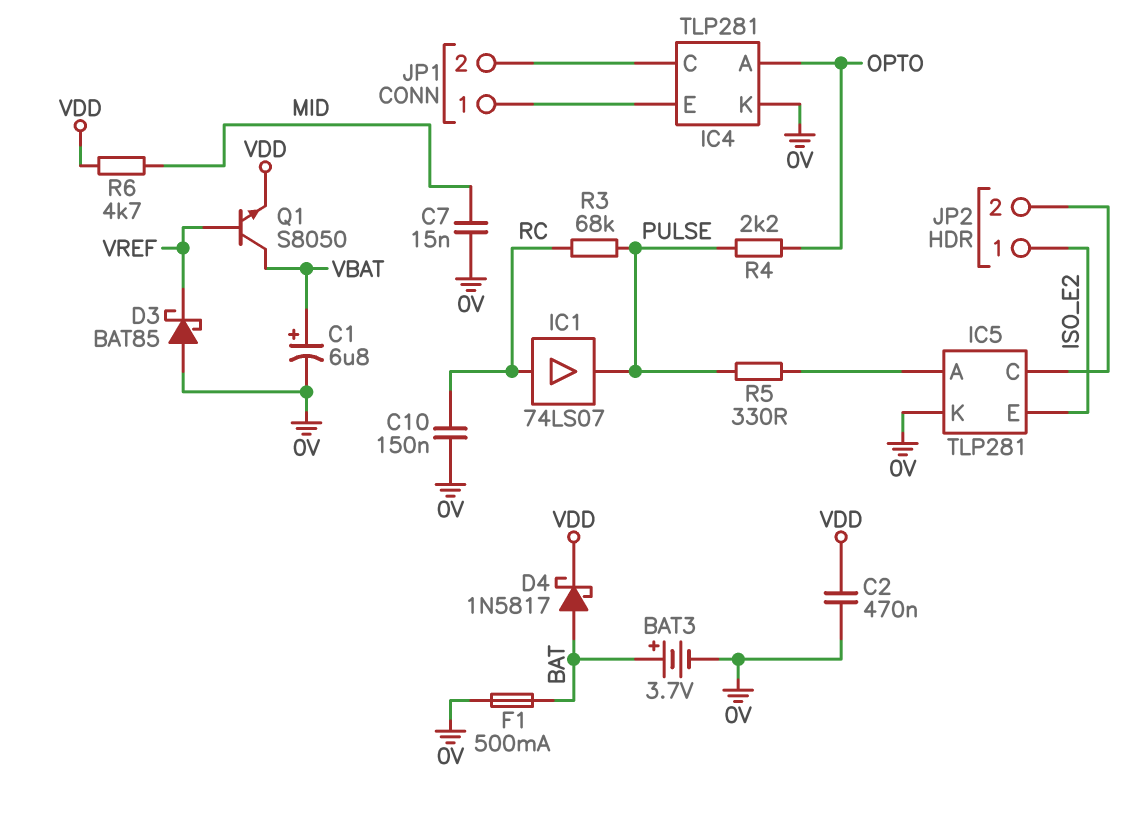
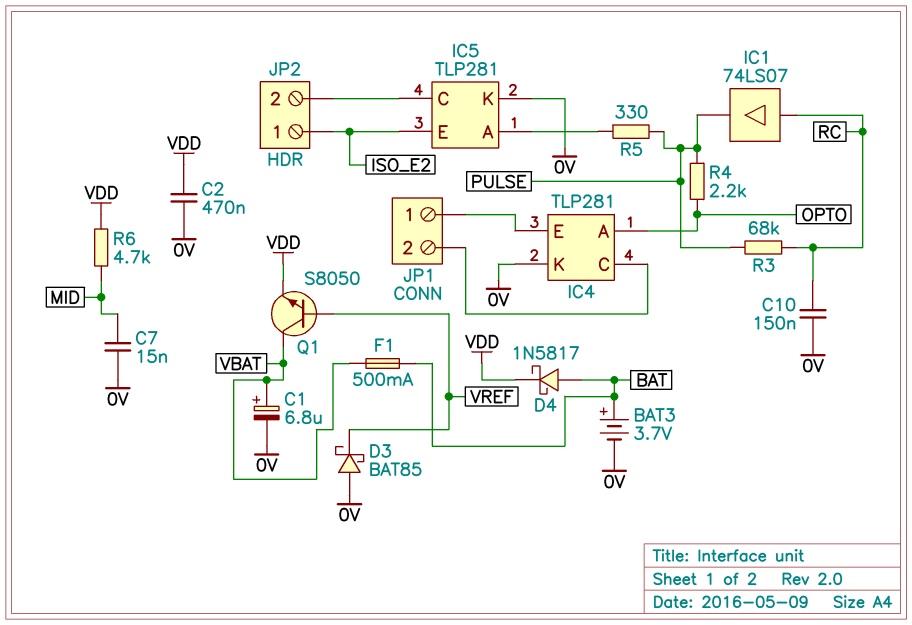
F1: 500mA (0V, BAT) -> 500mA (BAT, VBAT)

